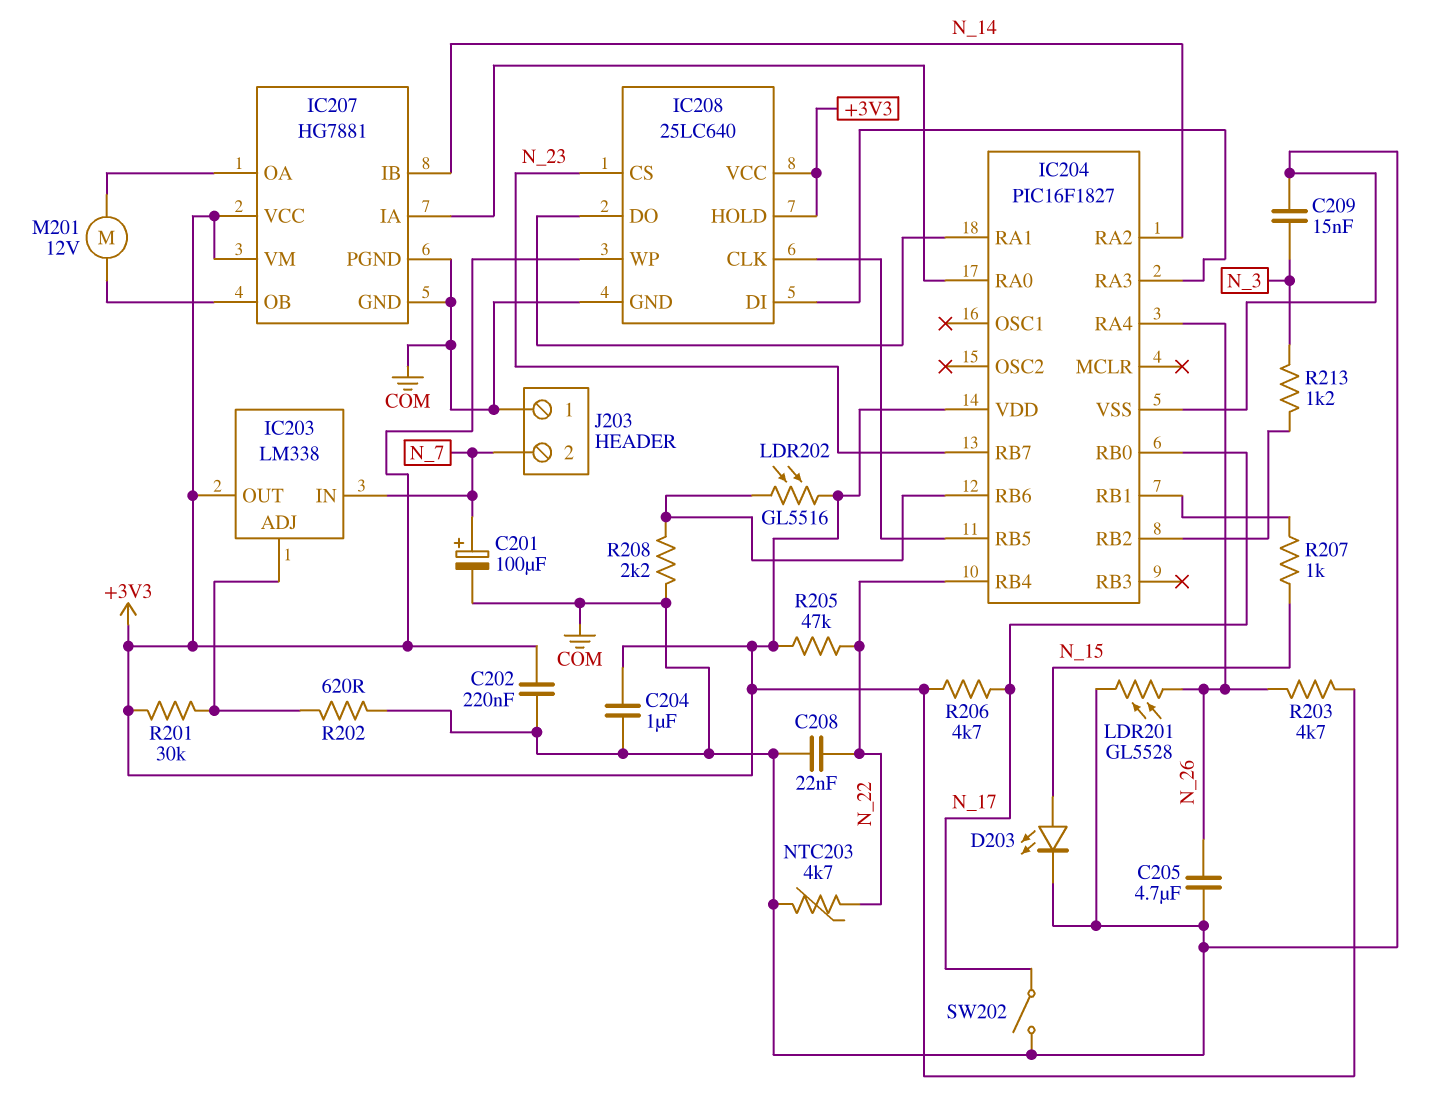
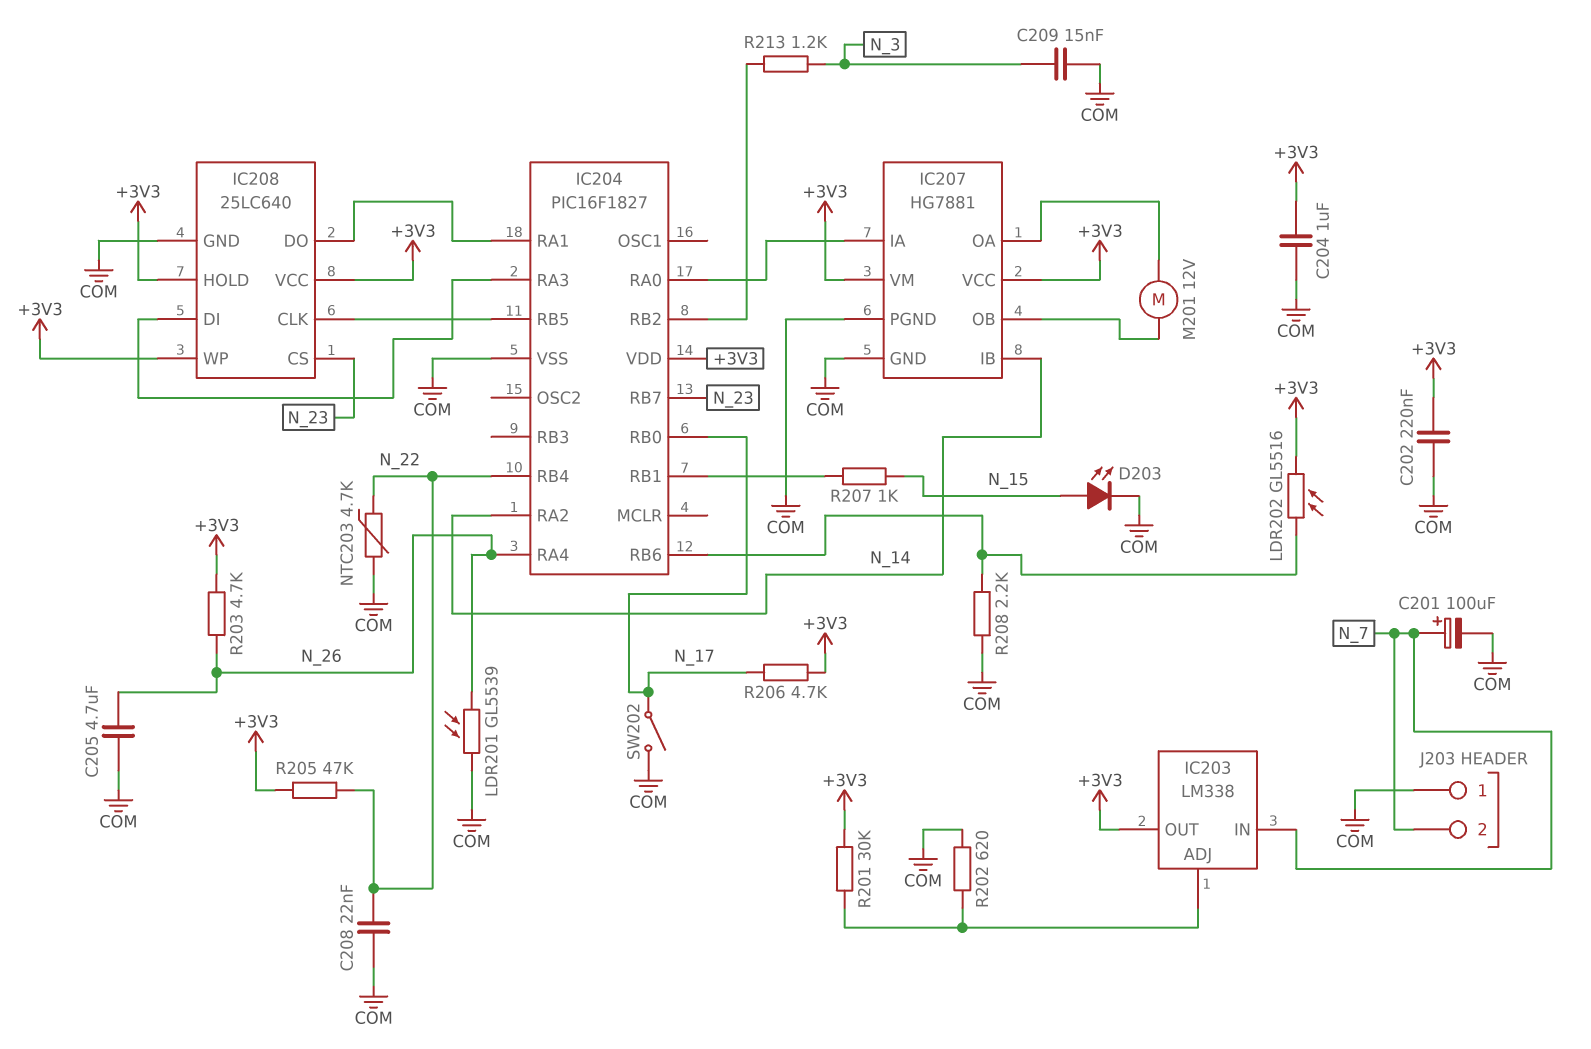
LDR201: GL5528 (COM, N_26) -> GL5539 (COM, N_26)

